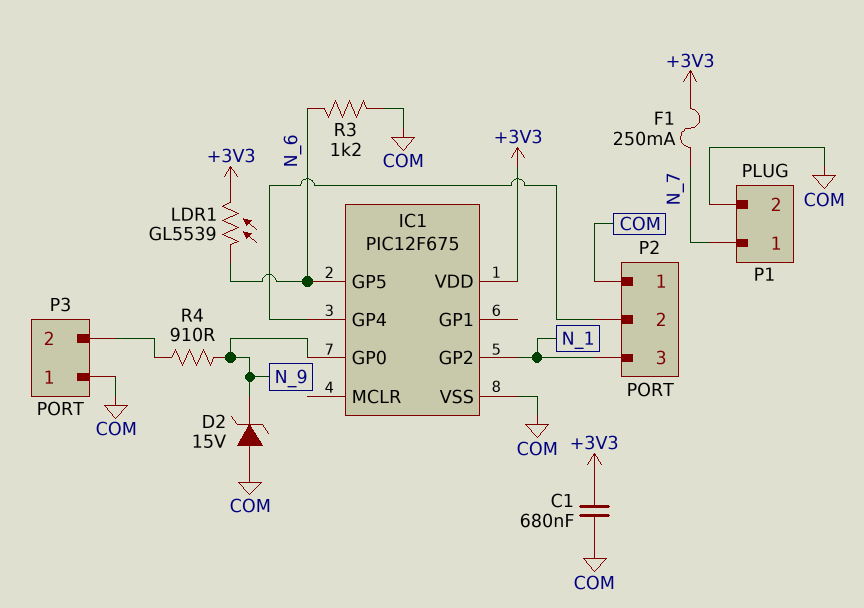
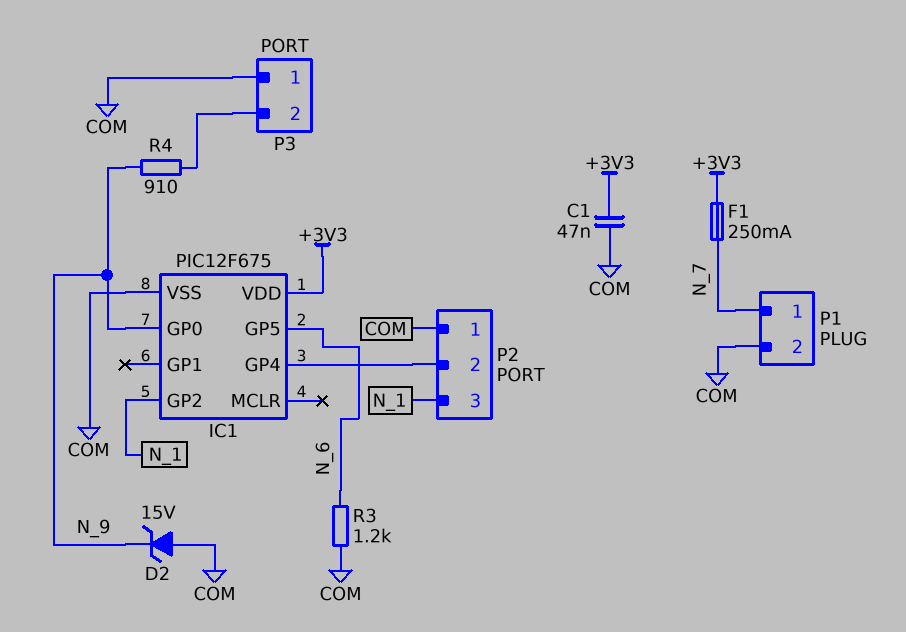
C1: 680nF (+3V3, COM) -> 47nF (+3V3, COM)
LDR1: GL5539 (+3V3, N_6) -> none

